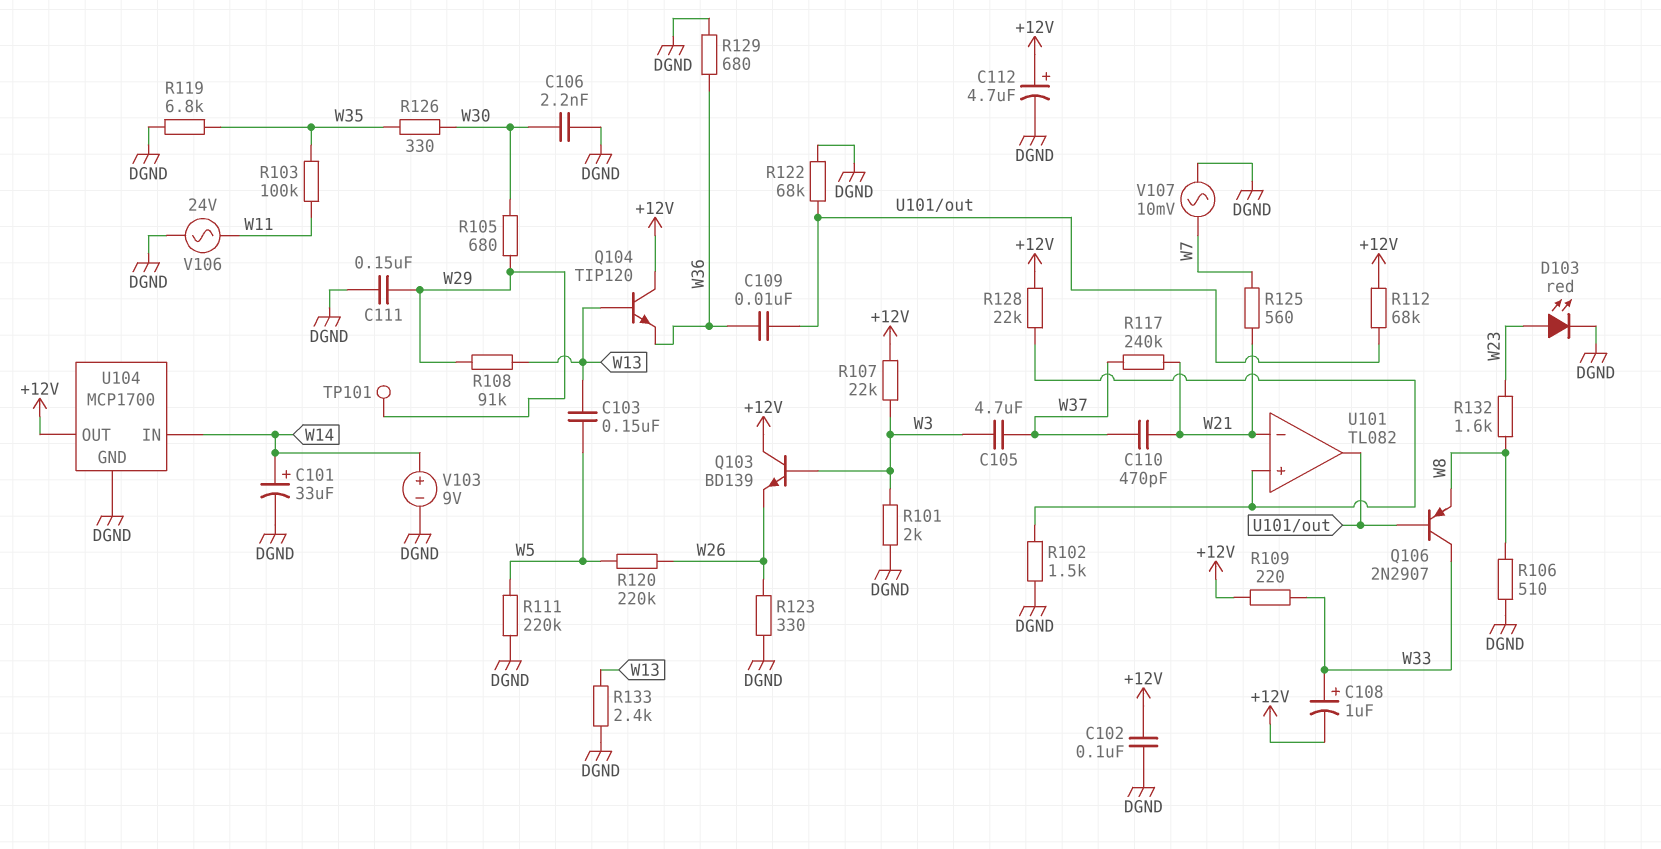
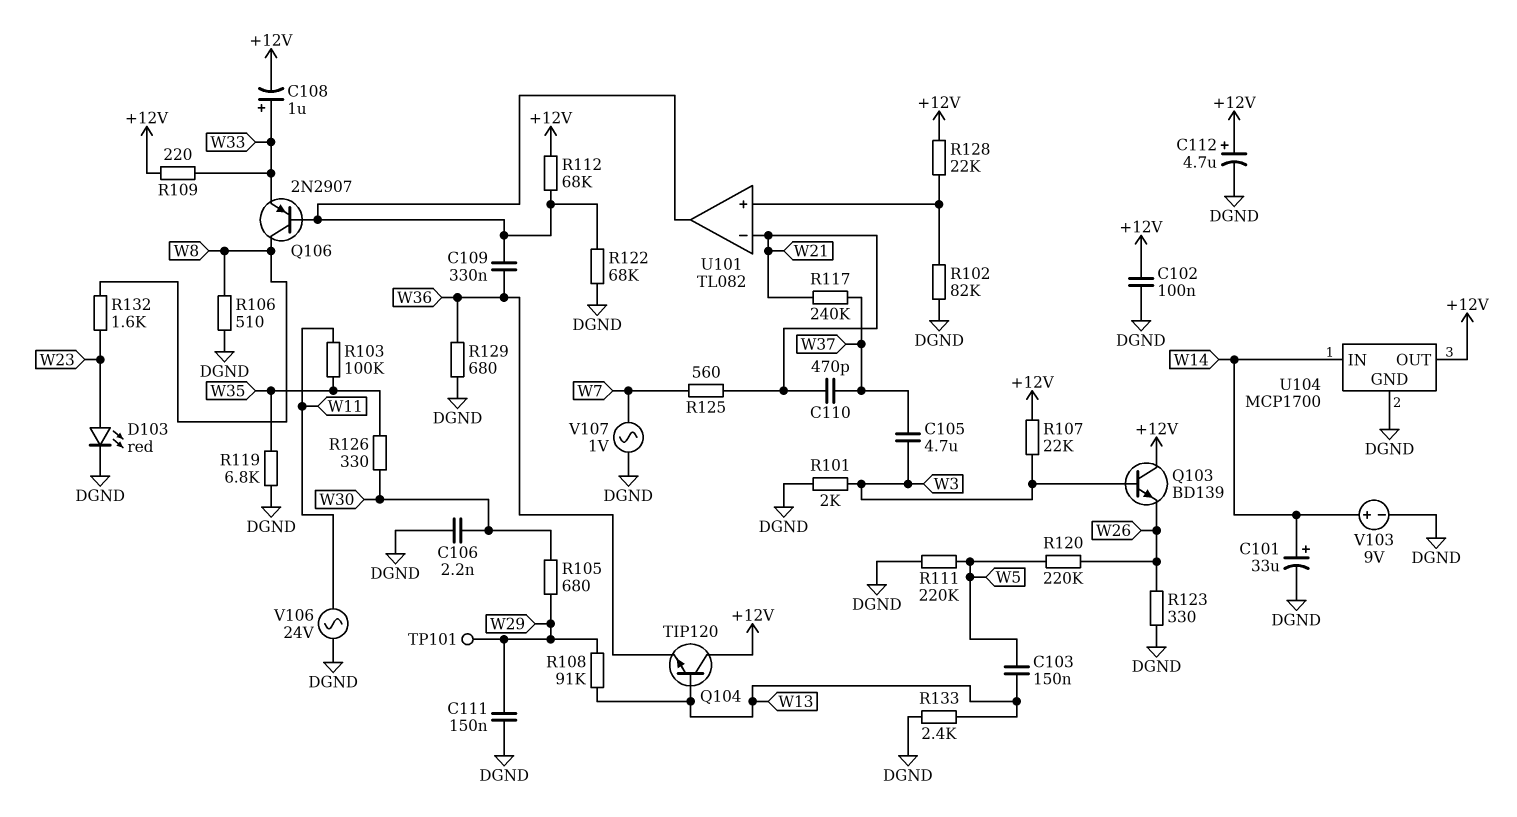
C109: 10nF (U101/out, W36) -> 330nF (U101/out, W36)
Q106: PNP 2N2907 (B U101/out, C W33, E W8) -> PNP 2N2907 (B U101/out, C W8, E W33)
R102: 1.5k (DGND, U101/in+) -> 82k (DGND, U101/in+)
V107: AC 10mV (DGND, W7) -> AC 1V (DGND, W7)

